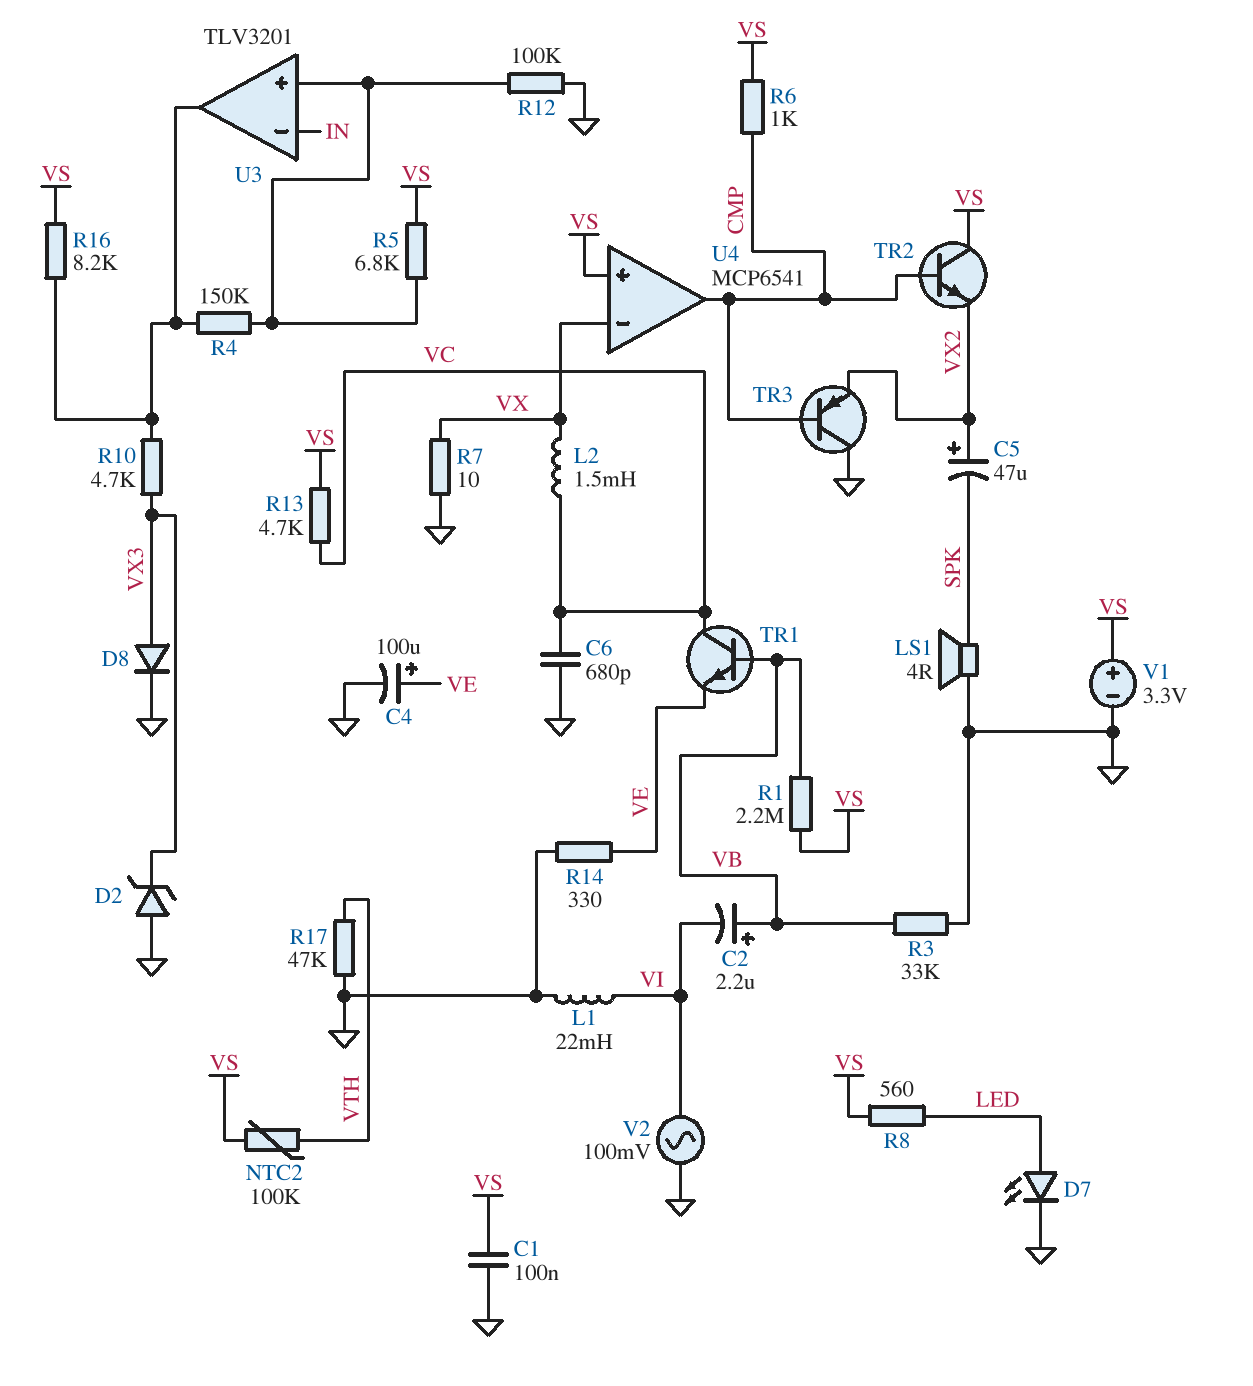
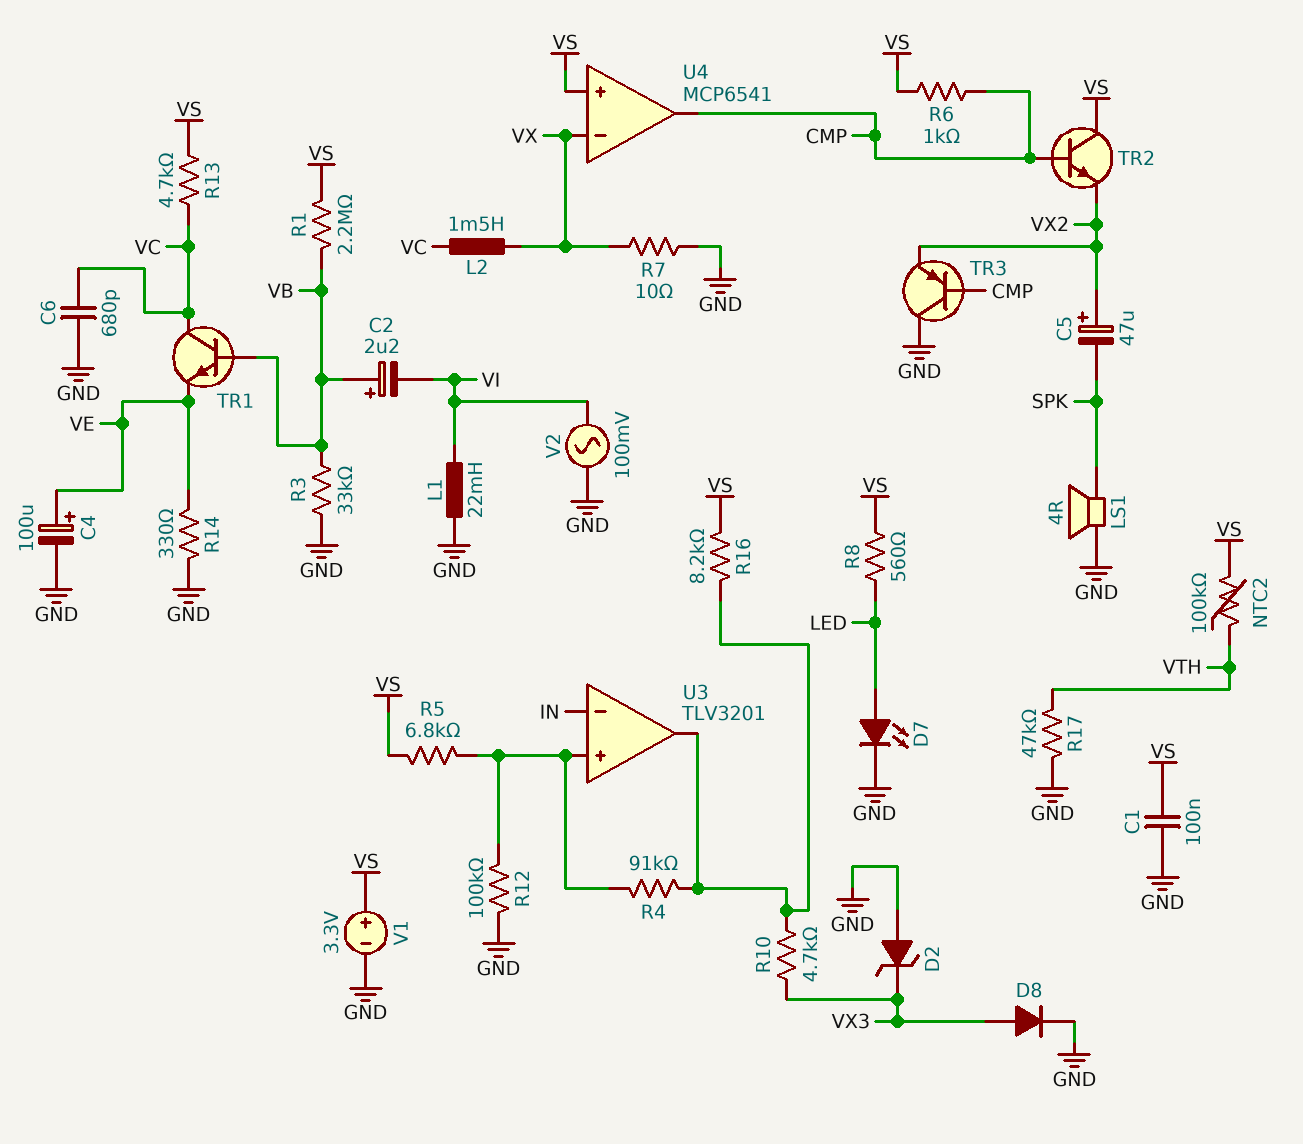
R4: 150k (U3/in+, U3/out) -> 91k (U3/in+, U3/out)

